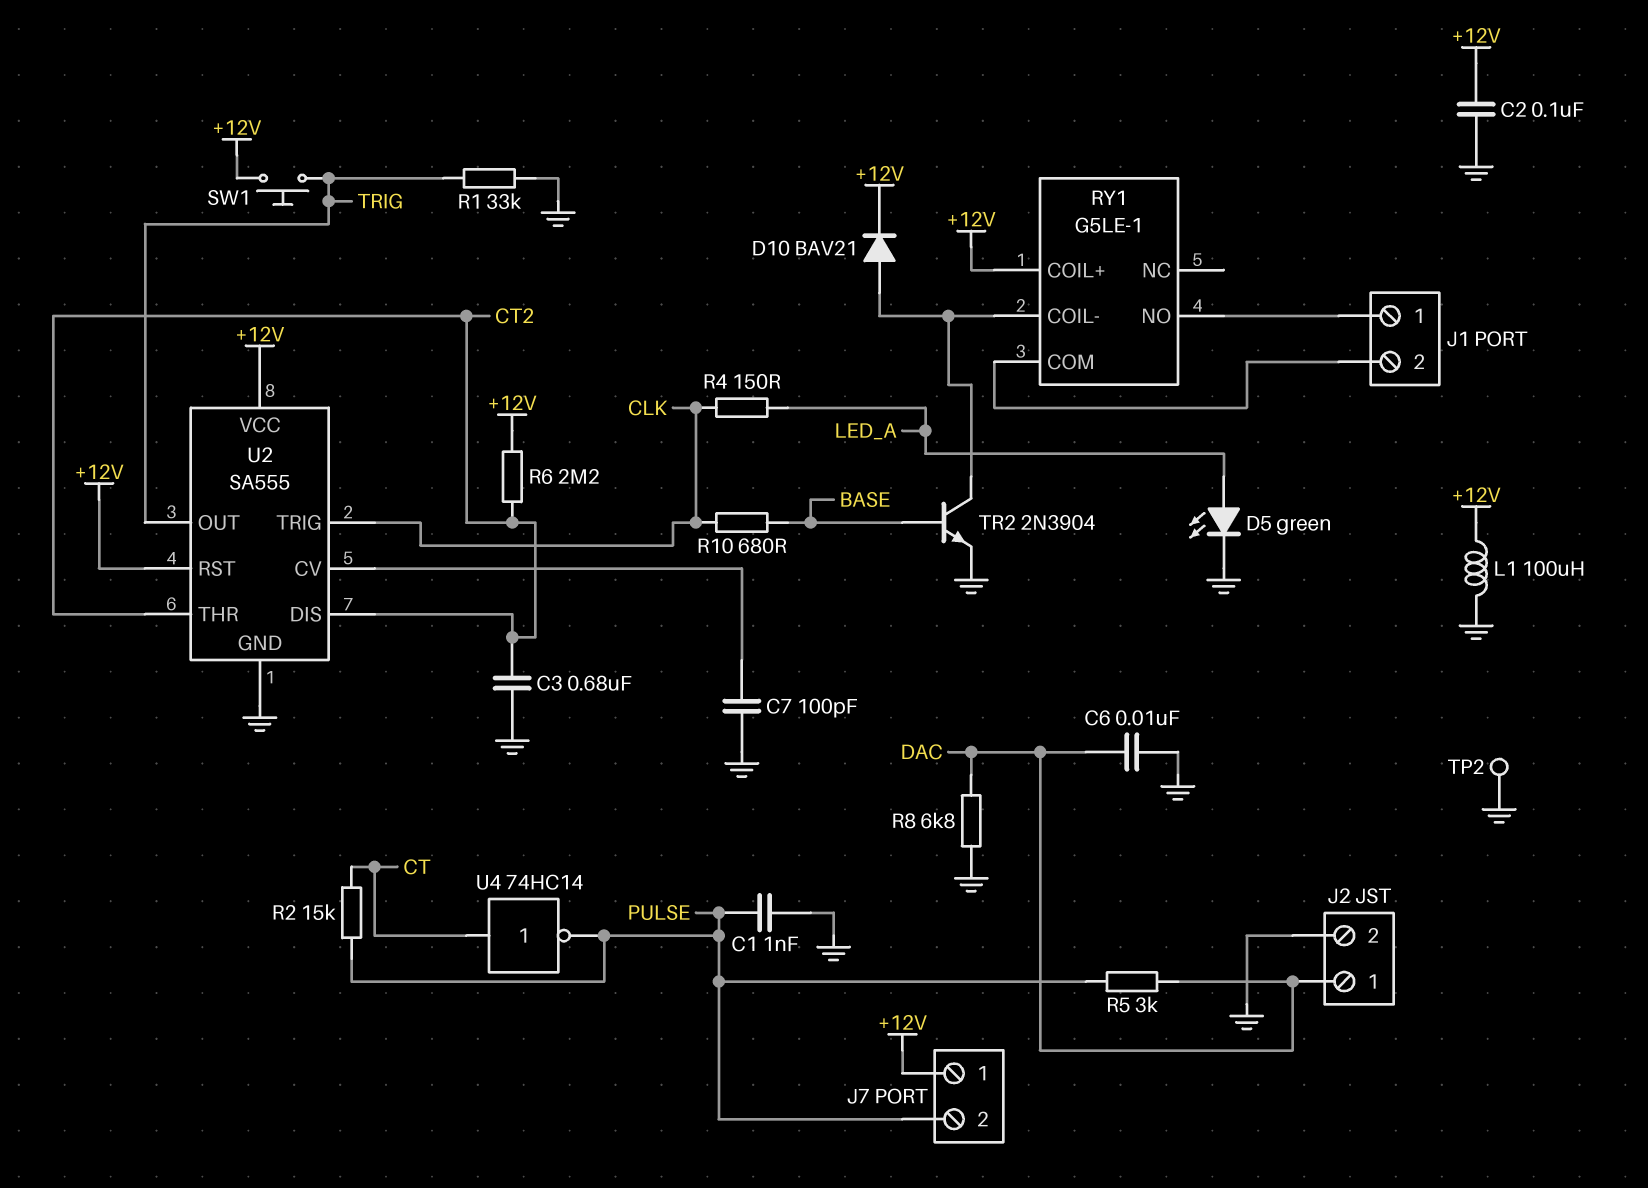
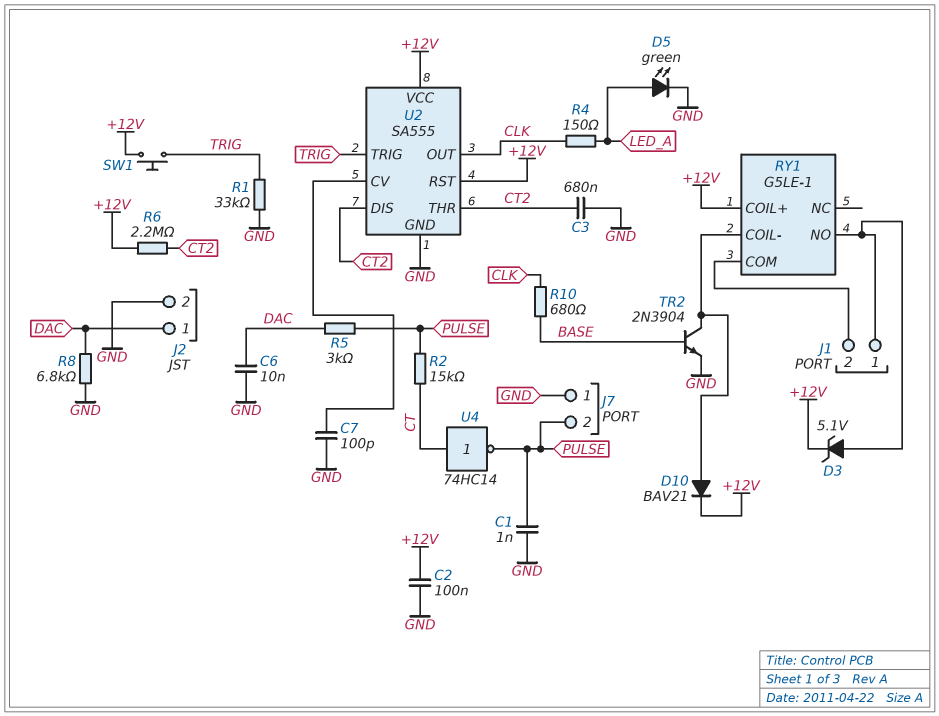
D3: none -> zener 5.1V (A J1/1, K +12V)
J7 pin 1: +12V -> GND
L1: 100uH (+12V, GND) -> none
TP2: test point (GND) -> none
U2 pin OUT: TRIG -> CLK
U2 pin TRIG: CLK -> TRIG

